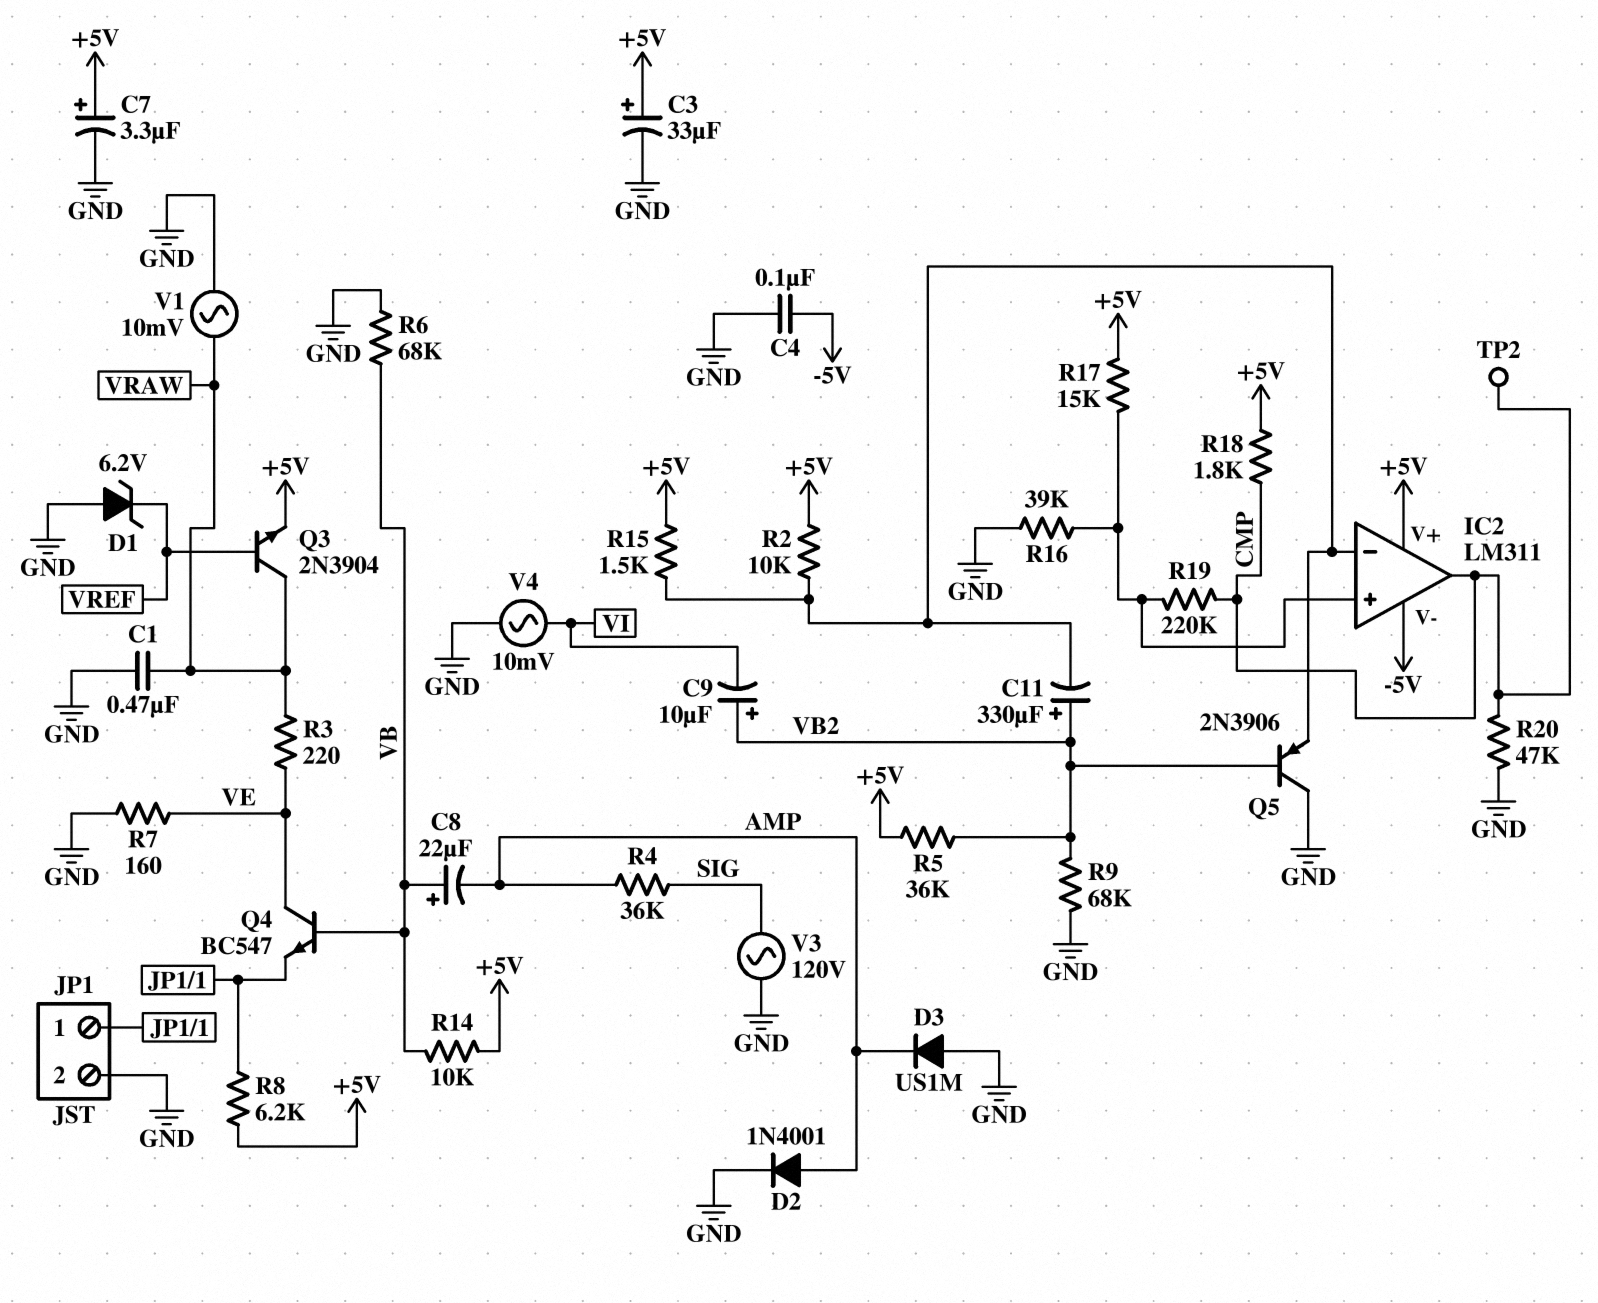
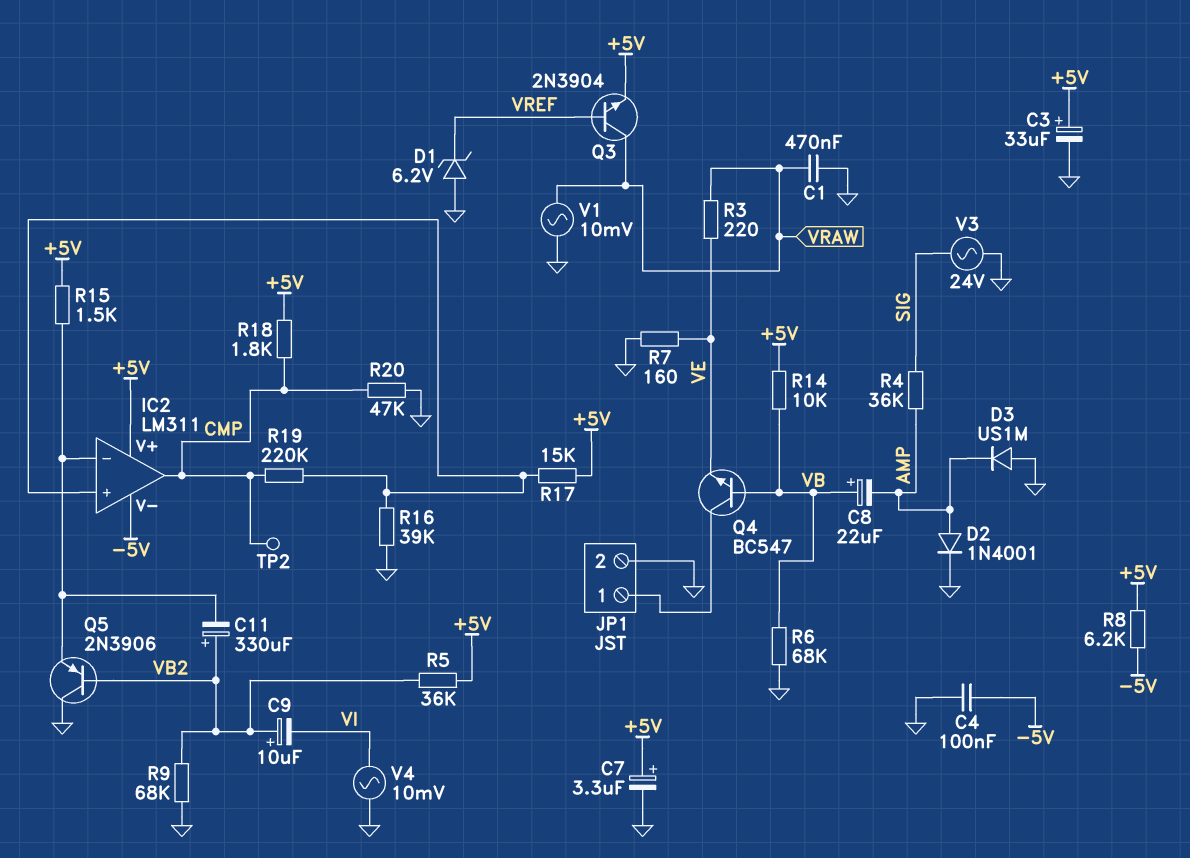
Q4: NPN BC547 (B VB, C VE, E JP1/1) -> NPN BC547 (B VB, C JP1/1, E VE)
R2: 10k (+5V, IC2/in-) -> none
R8: 6.2k (+5V, JP1/1) -> 6.2k (+5V, -5V)
V3: AC 120V (GND, SIG) -> AC 24V (GND, SIG)

